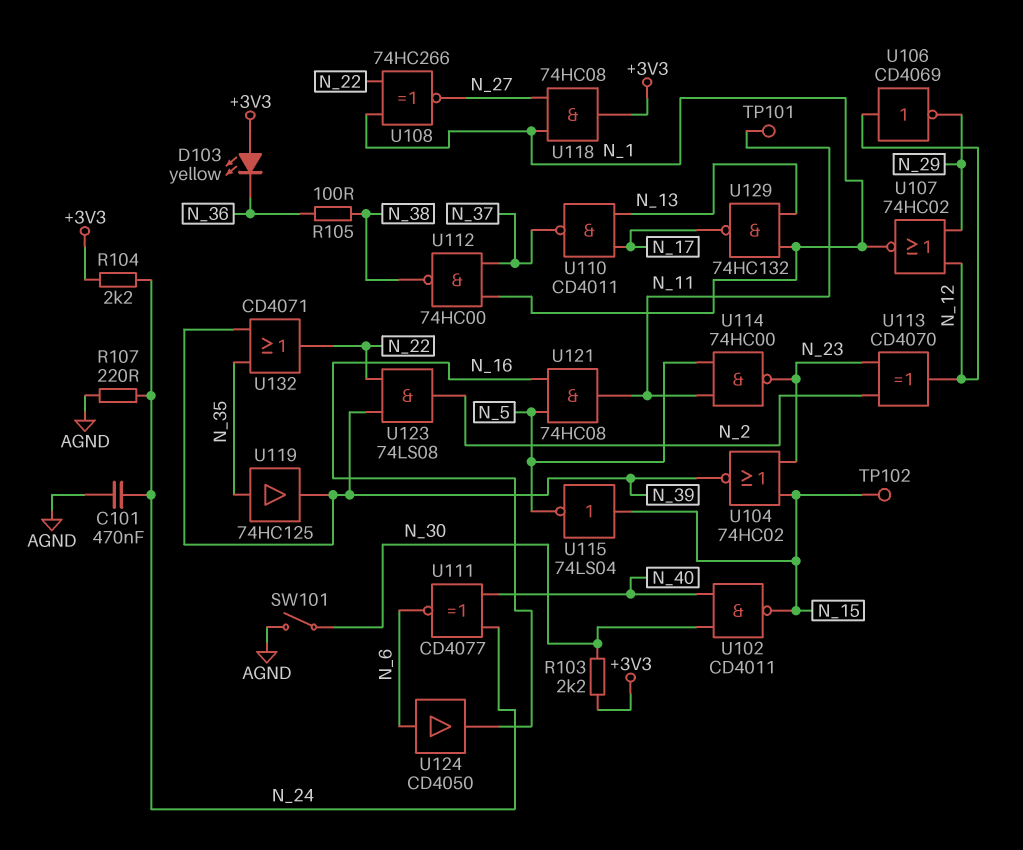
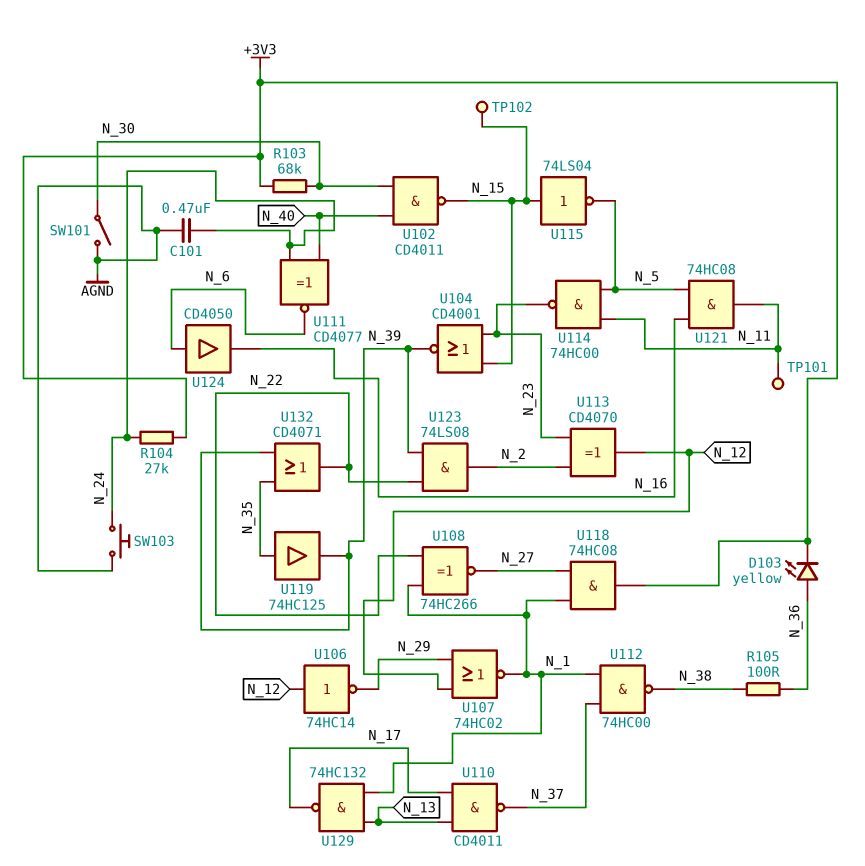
D103: LED yellow (A +3V3, K N_36) -> LED yellow (A N_36, K +3V3)
R103: 2.2k (+3V3, N_30) -> 68k (+3V3, N_30)
R104: 2.2k (+3V3, N_24) -> 27k (+3V3, N_24)
R107: 220 (AGND, N_24) -> none
SW103: none -> button (AGND, N_24)
U104: NOR 74HC02 (in N_15, in N_23, out N_39) -> NOR CD4001 (in N_15, in N_23, out N_39)
U106: NOT CD4069 (in N_12, out N_29) -> NOT 74HC14 (in N_12, out N_29)

